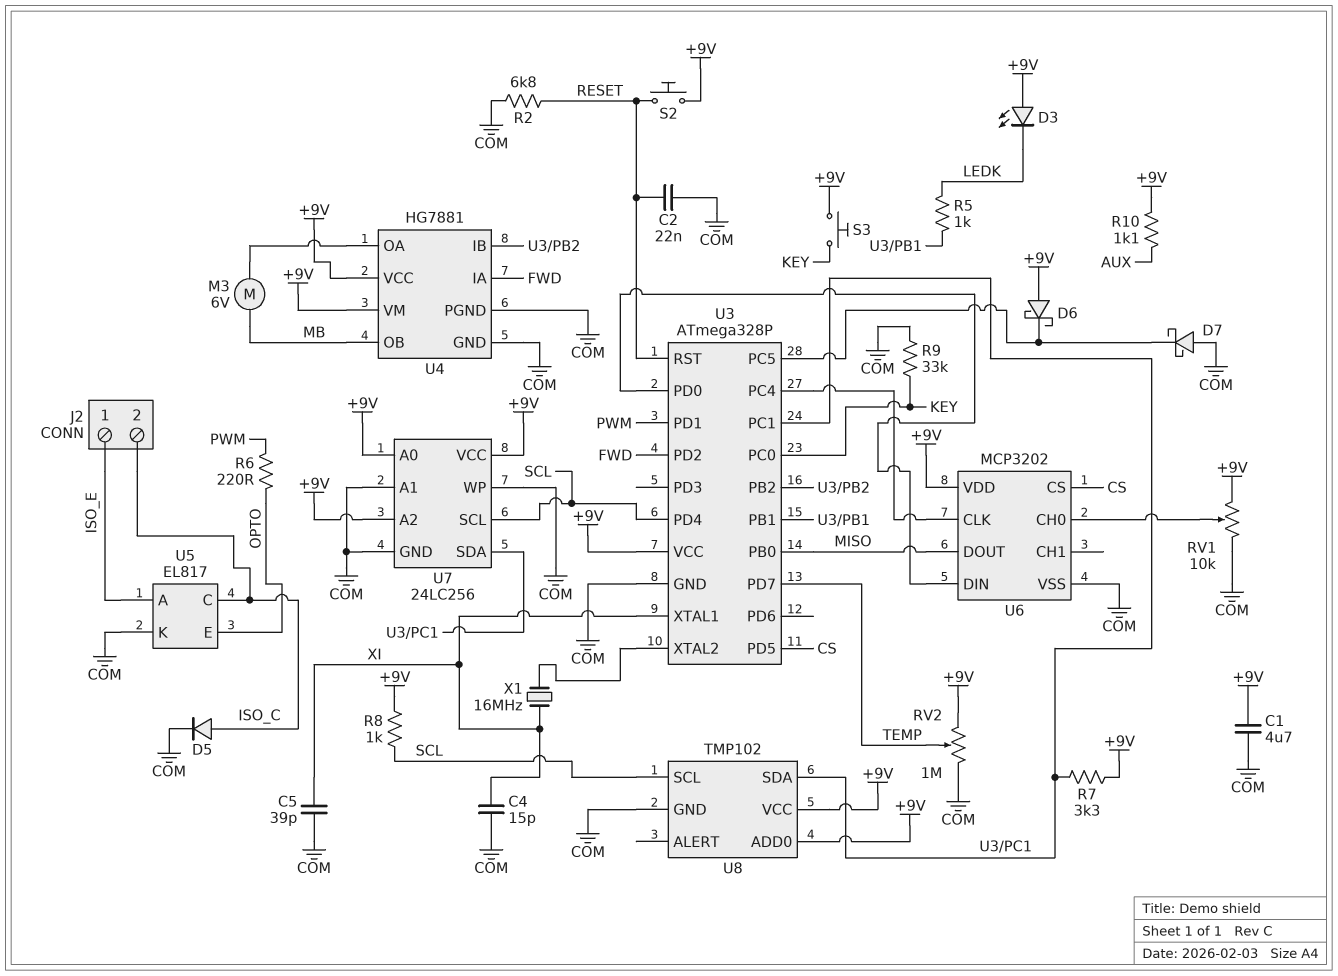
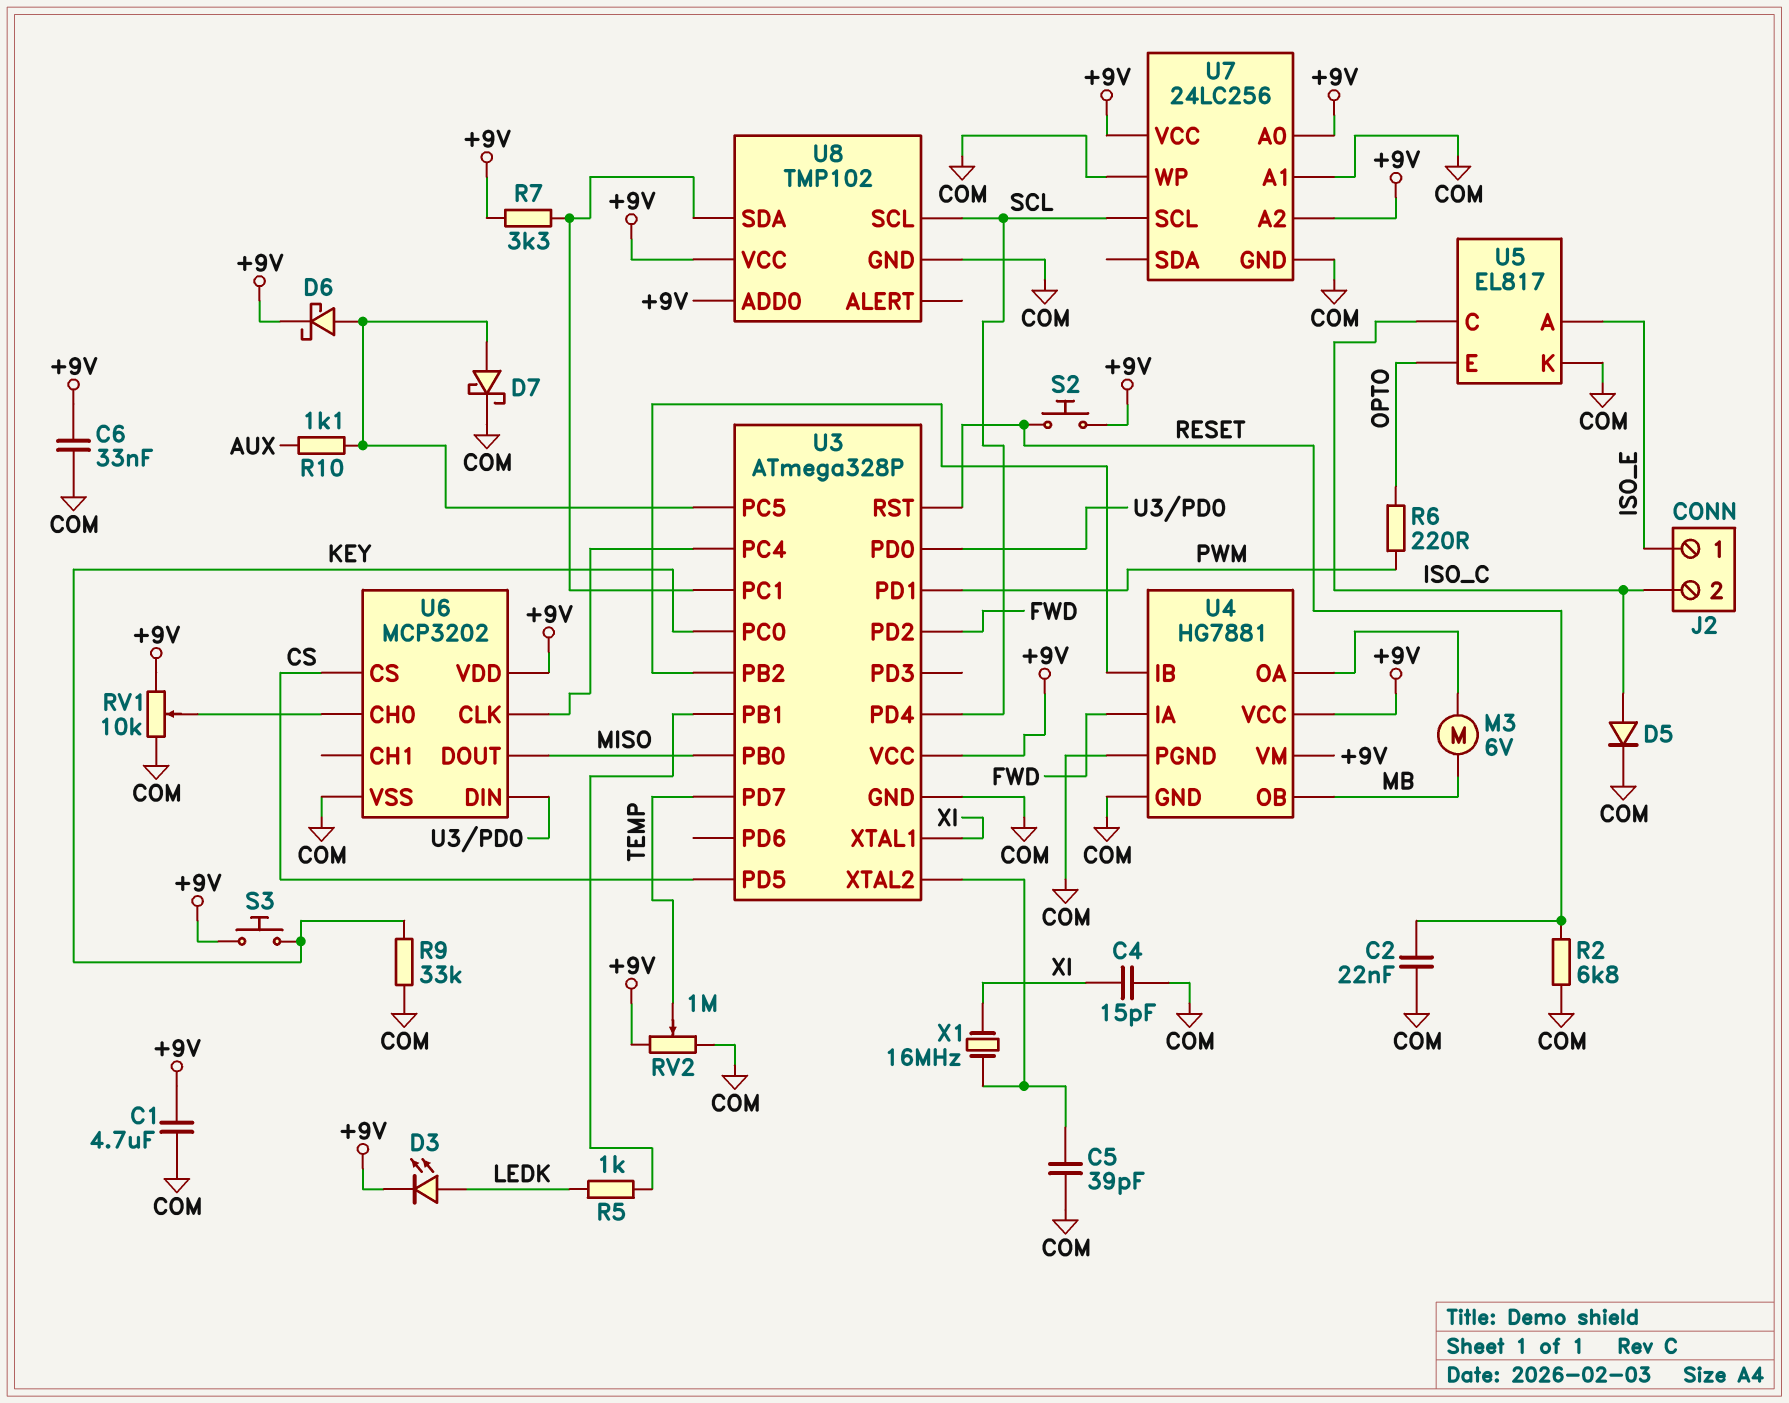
C5: 39pF (COM, XI) -> 39pF (COM, U3/XTAL2)
C6: none -> 33nF (+9V, COM)
D3: LED (A +9V, K LEDK) -> LED (A LEDK, K +9V)
D6: schottky (A +9V, K U3/PC5) -> schottky (A U3/PC5, K +9V)
D7: schottky (A COM, K U3/PC5) -> schottky (A U3/PC5, K COM)
R8: 1k (+9V, SCL) -> none
R10: 1.1k (+9V, AUX) -> 1.1k (AUX, U3/PC5)
U7 pin SDA: U3/PC1 -> none

